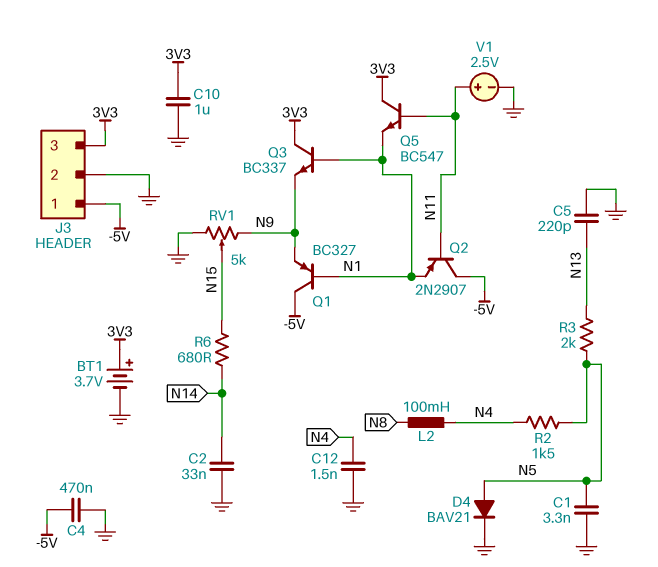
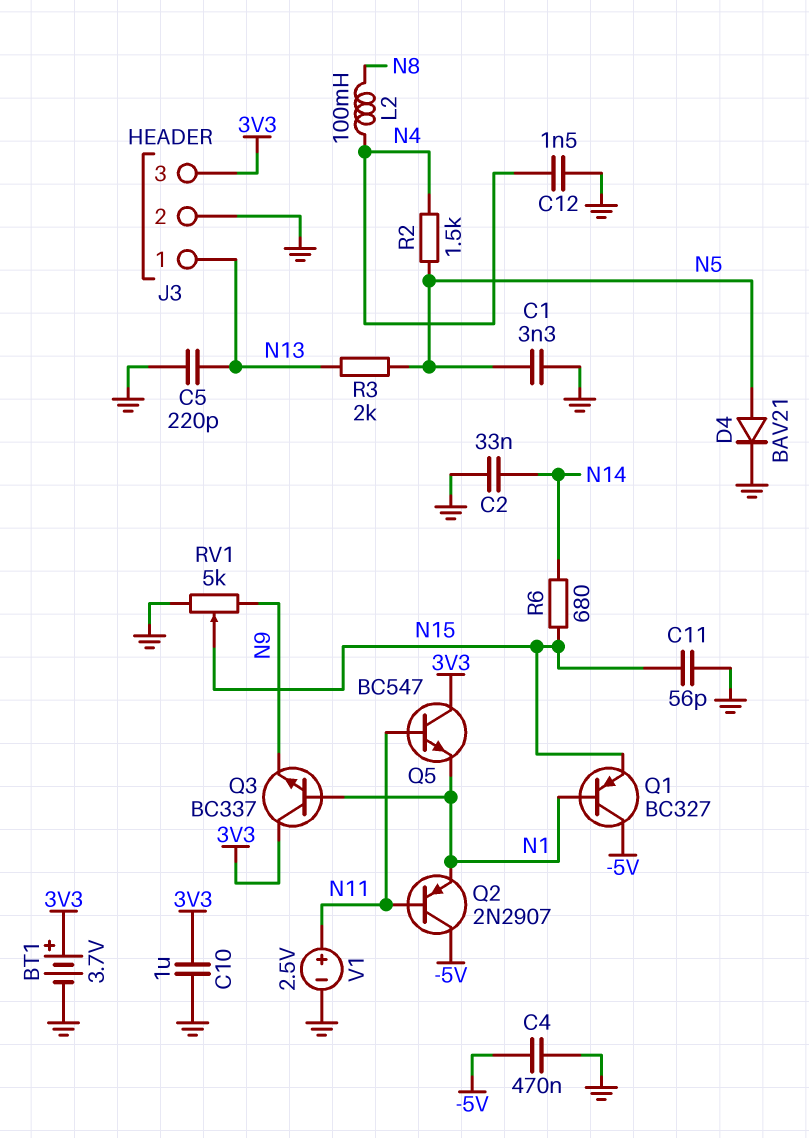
C11: none -> 56pF (GND, N15)
J3 pin 1: -5V -> N13
Q1: PNP BC327 (B N1, C -5V, E N9) -> PNP BC327 (B N1, C -5V, E N15)

